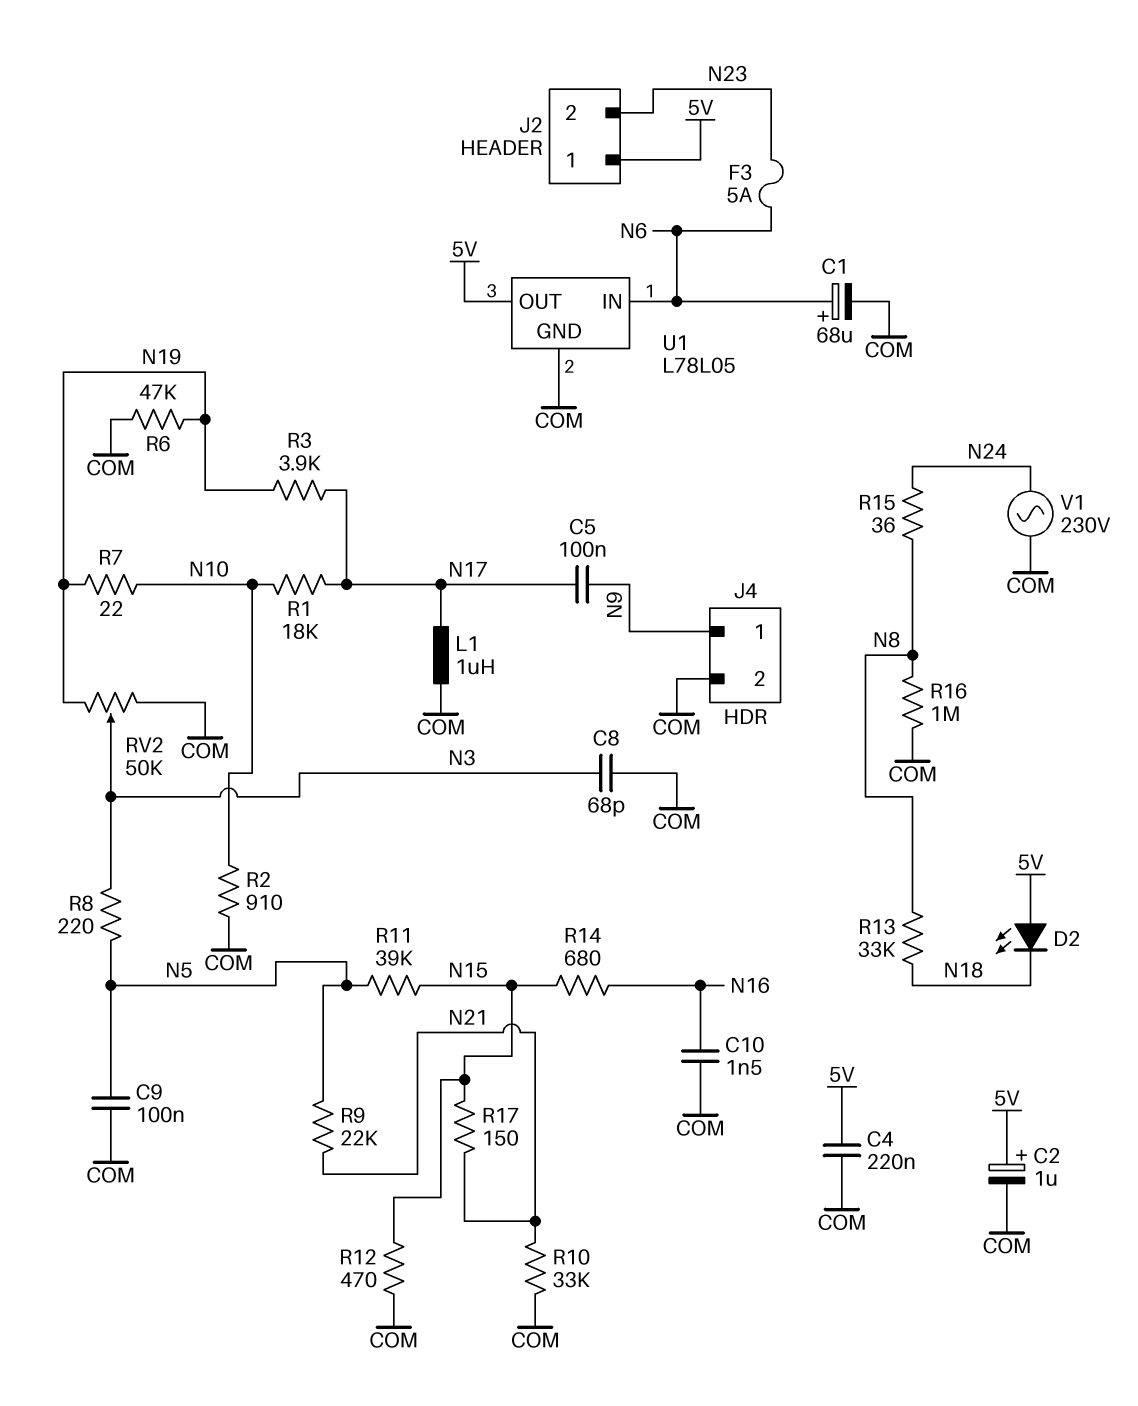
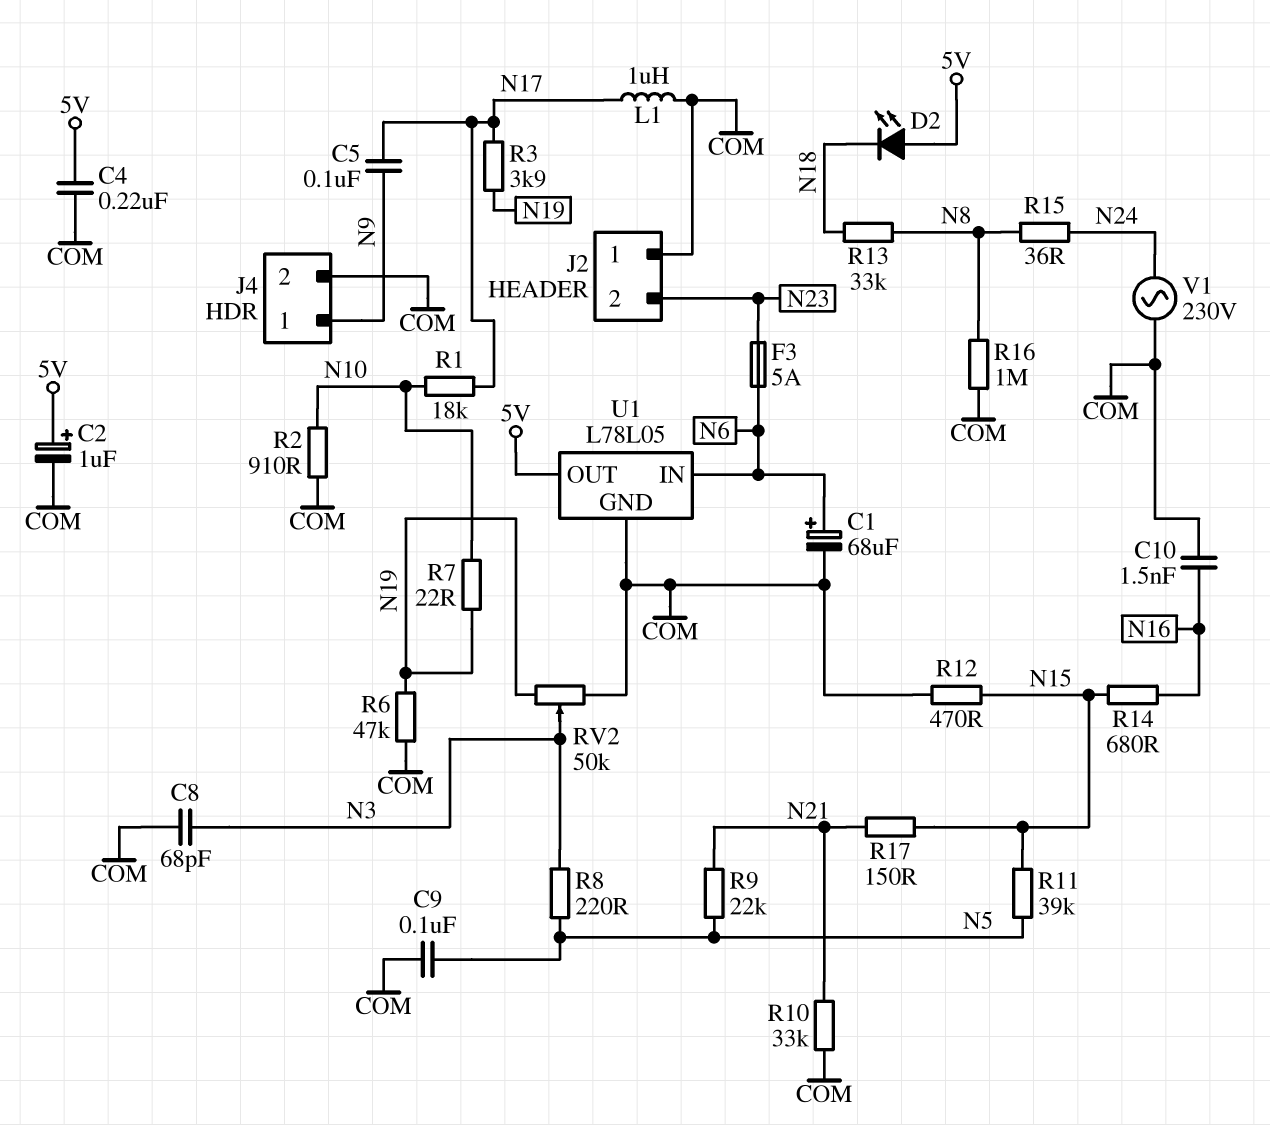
J2 pin 1: 5V -> COM

